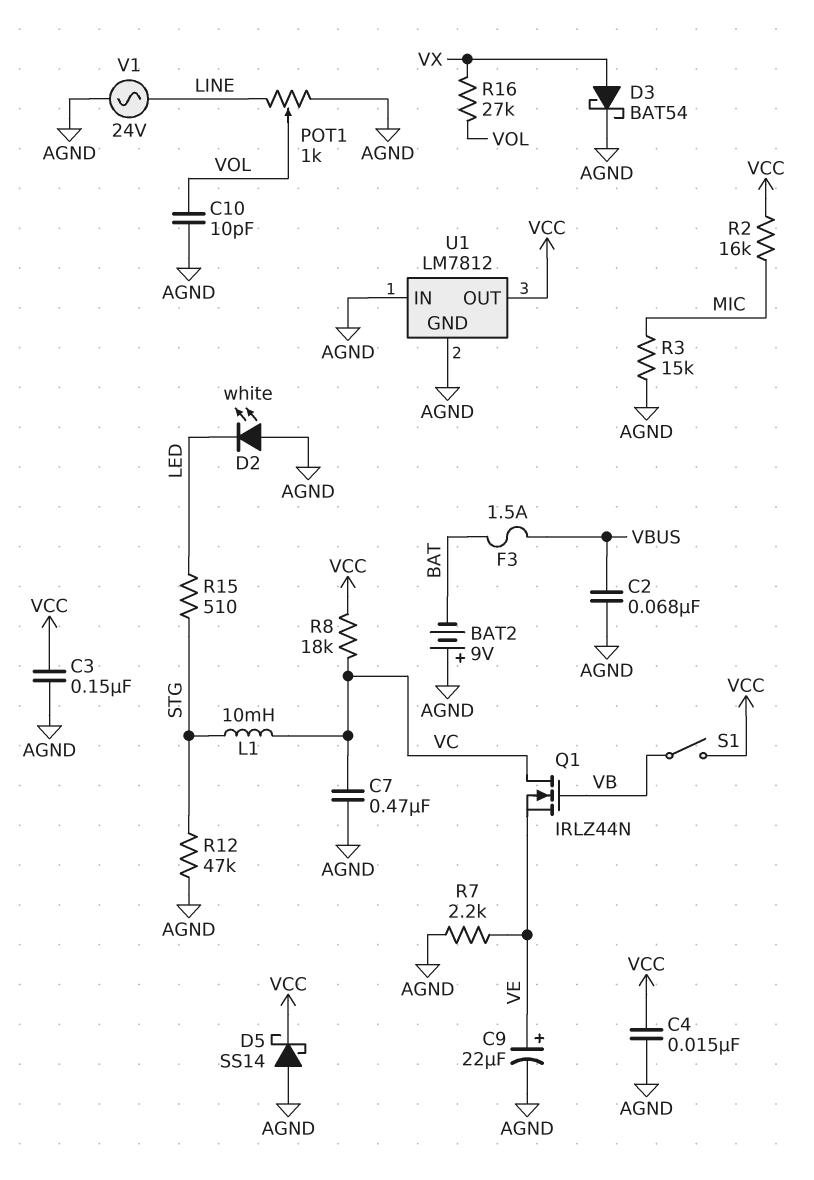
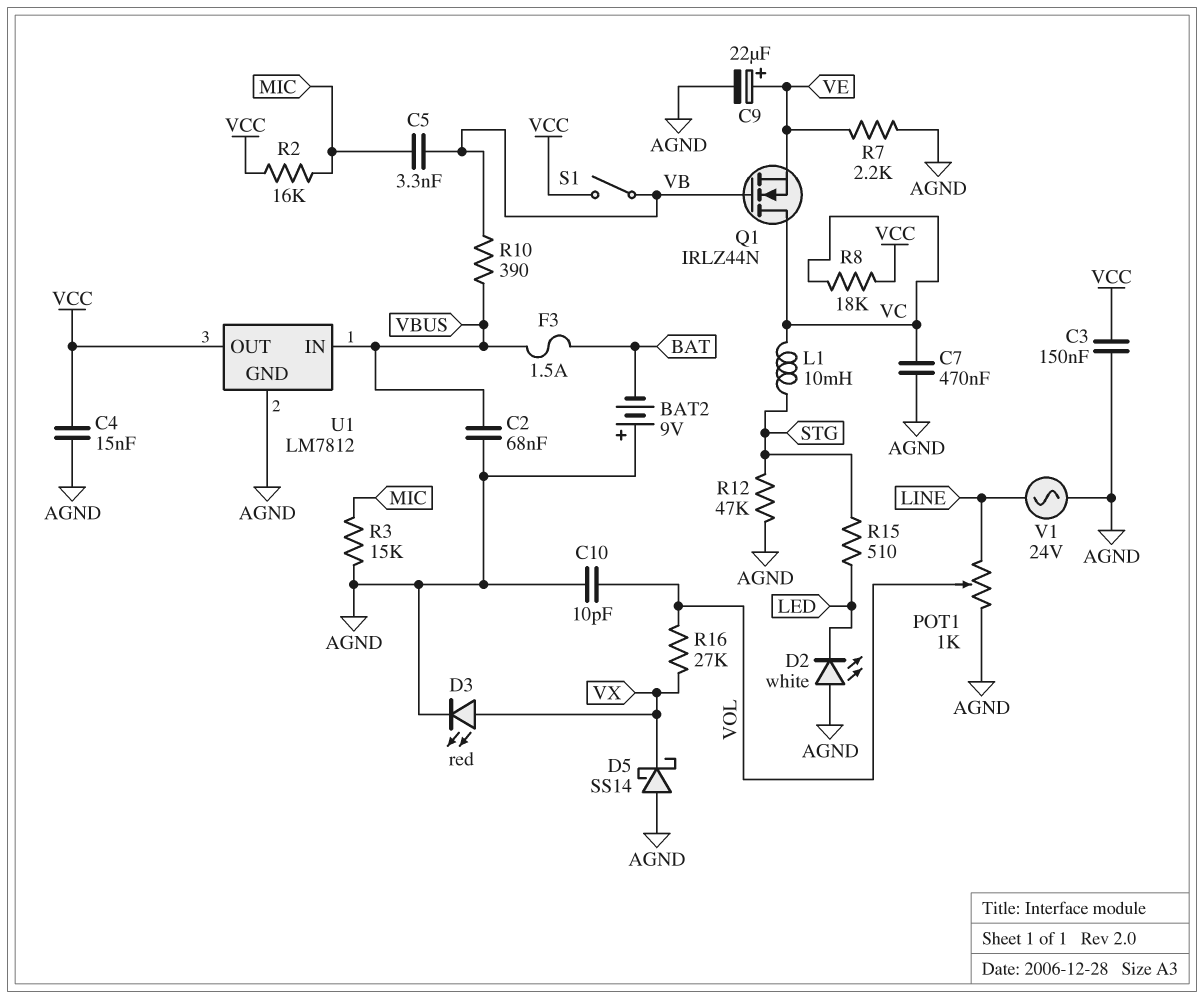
C5: none -> 3.3nF (MIC, VB)
D3: schottky BAT54 (A VX, K AGND) -> LED red (A VX, K AGND)
D5: schottky SS14 (A AGND, K VCC) -> schottky SS14 (A AGND, K VX)
R10: none -> 390 (VB, VBUS)
U1 pin IN: AGND -> VBUS

